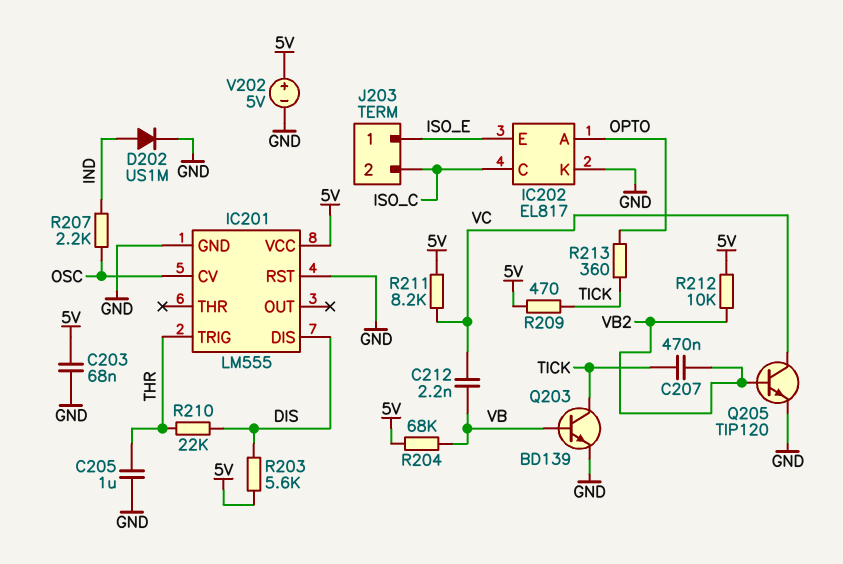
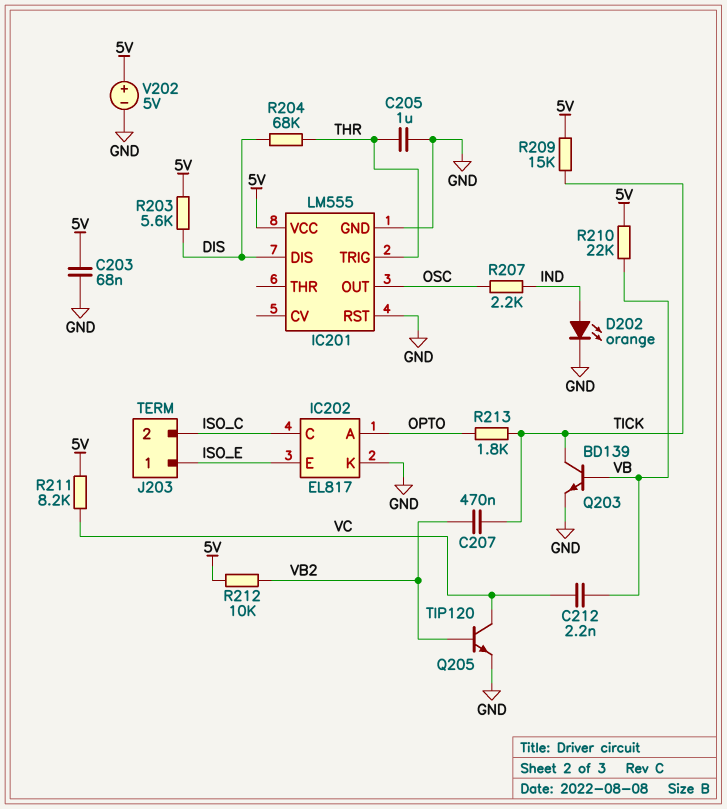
D202: diode US1M (A IND, K GND) -> LED orange (A IND, K GND)
IC201 pin CV: OSC -> none
IC201 pin OUT: none -> OSC
R204: 68k (5V, VB) -> 68k (DIS, THR)
R209: 470 (5V, TICK) -> 15k (5V, TICK)
R210: 22k (DIS, THR) -> 22k (5V, VB)
R213: 360 (OPTO, TICK) -> 1.8k (OPTO, TICK)

